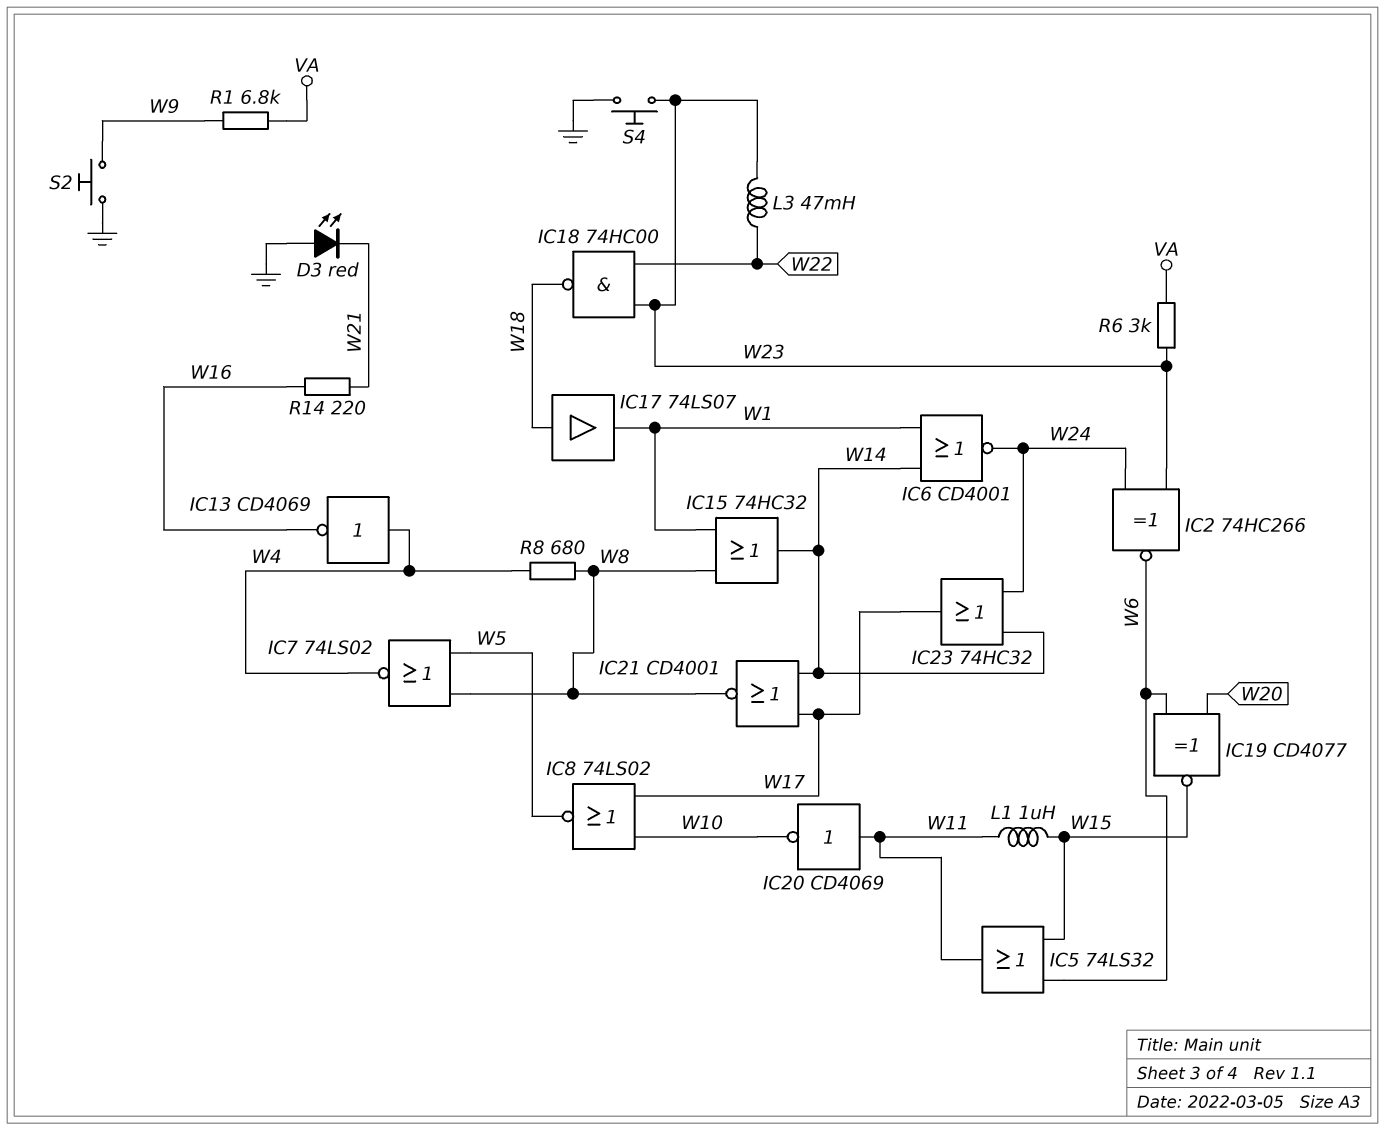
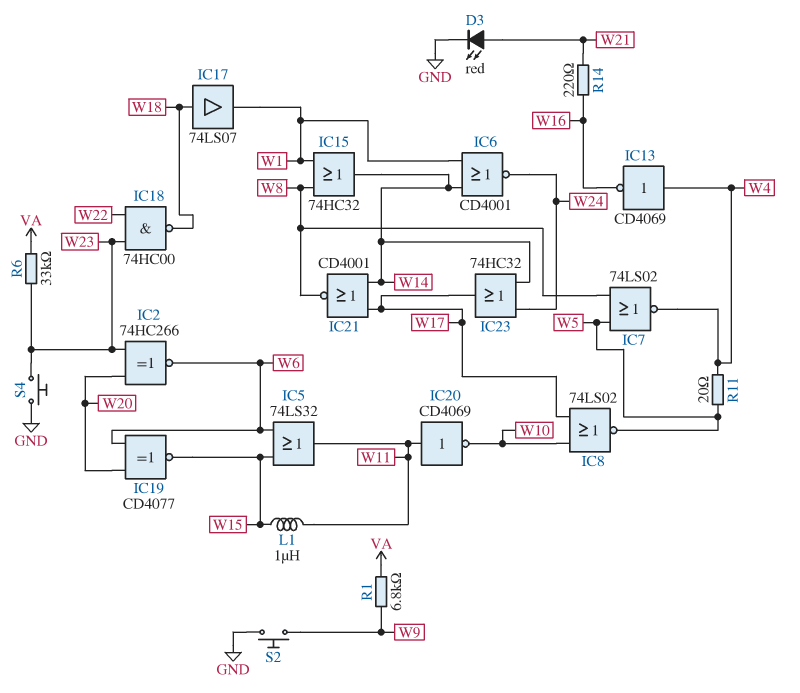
D3: LED red (A GND, K W21) -> LED red (A W21, K GND)
IC2: XNOR 74HC266 (in W23, in W24, out W6) -> XNOR 74HC266 (in W20, in W23, out W6)
L3: 47mH (W22, W23) -> none
R6: 3k (VA, W23) -> 33k (VA, W23)
R8: 680 (W4, W8) -> none
R11: none -> 20 (W4, W5)

